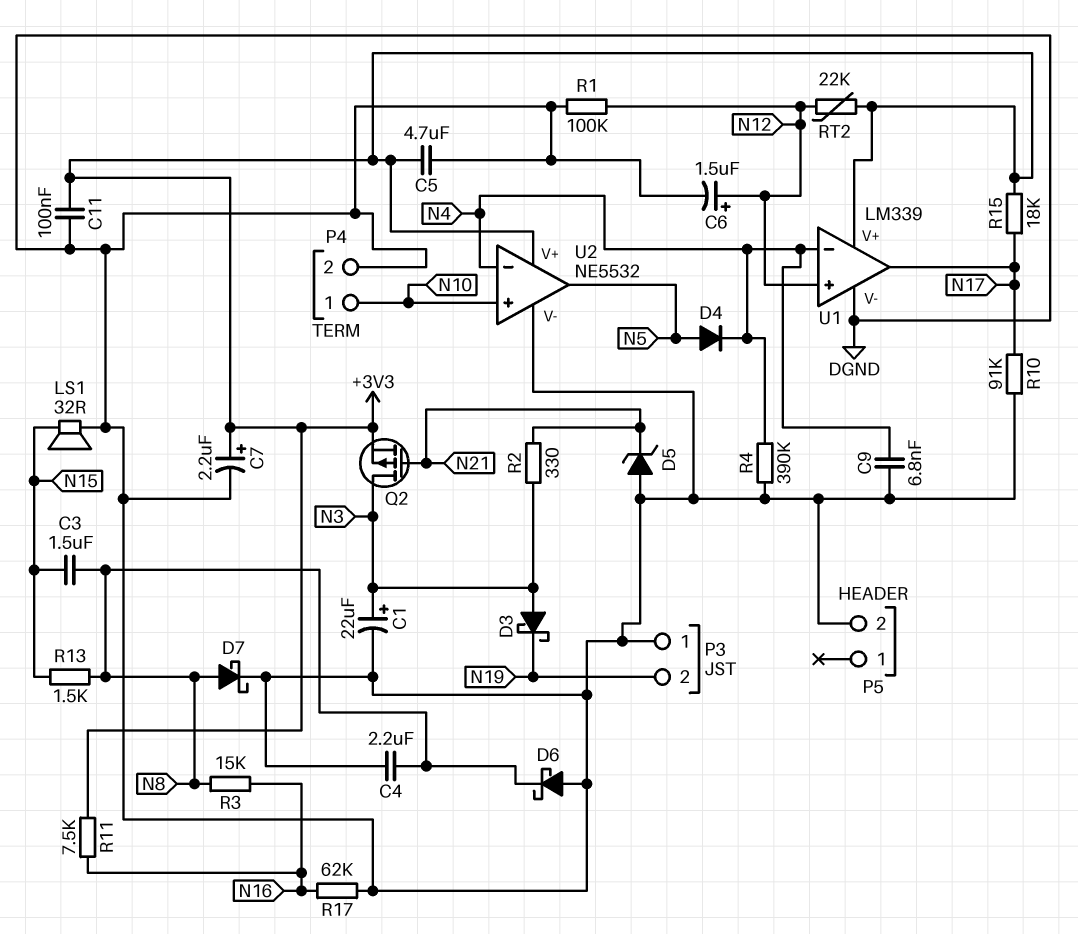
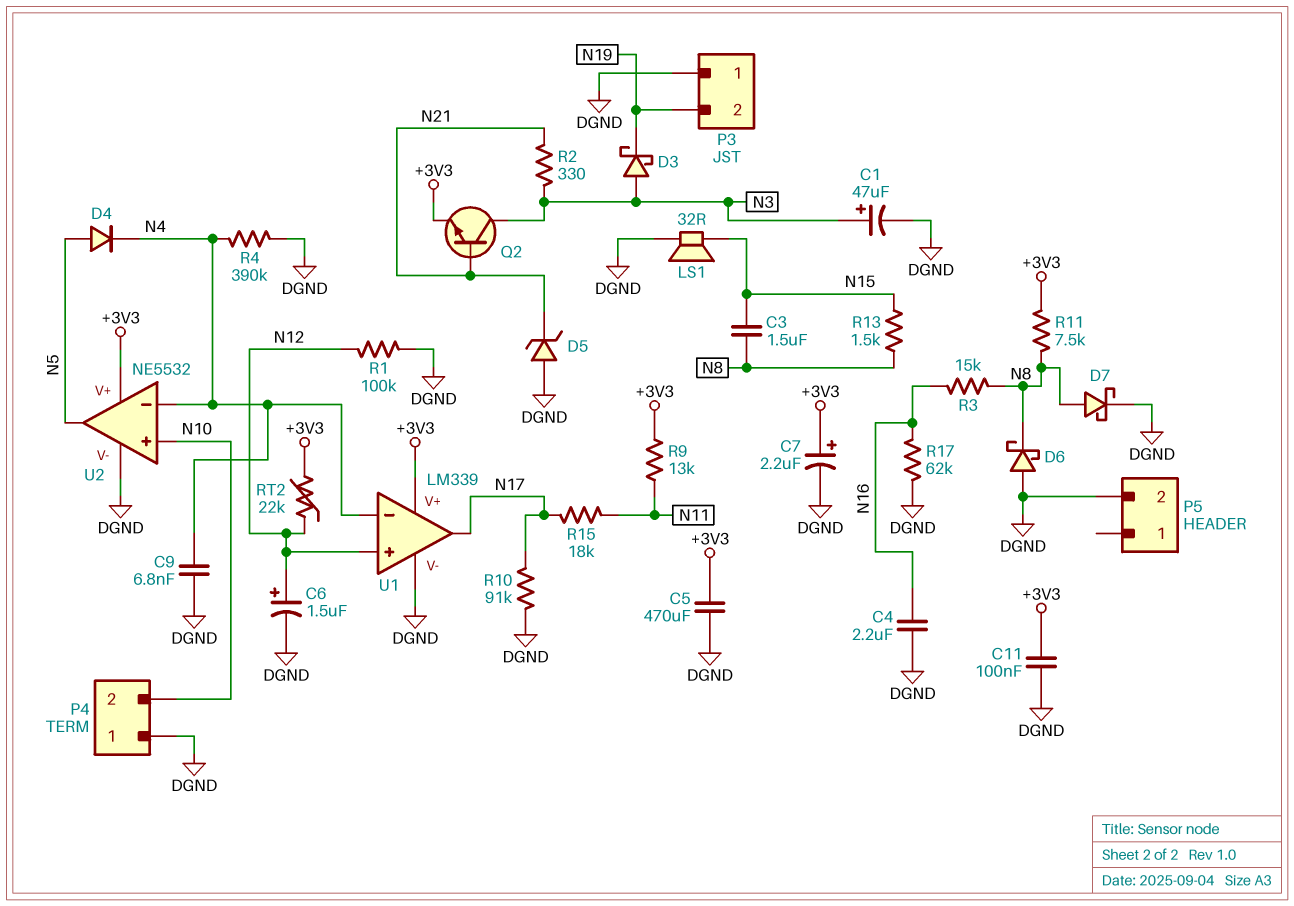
C1: 22uF (plus N3, minus DGND) -> 47uF (plus N3, minus DGND)
C4: 2.2uF (DGND, N8) -> 2.2uF (DGND, N16)
C5: 4.7uF (+3V3, DGND) -> 470uF (+3V3, DGND)
P4 pin 1: N10 -> DGND
P4 pin 2: DGND -> N10
Q2: PMOS (G N21, D N3, S +3V3) -> NPN (B N21, C N3, E +3V3)
R9: none -> 13k (+3V3, N11)
R11: 7.5k (+3V3, N16) -> 7.5k (+3V3, N8)
R15: 18k (+3V3, N17) -> 18k (N11, N17)

